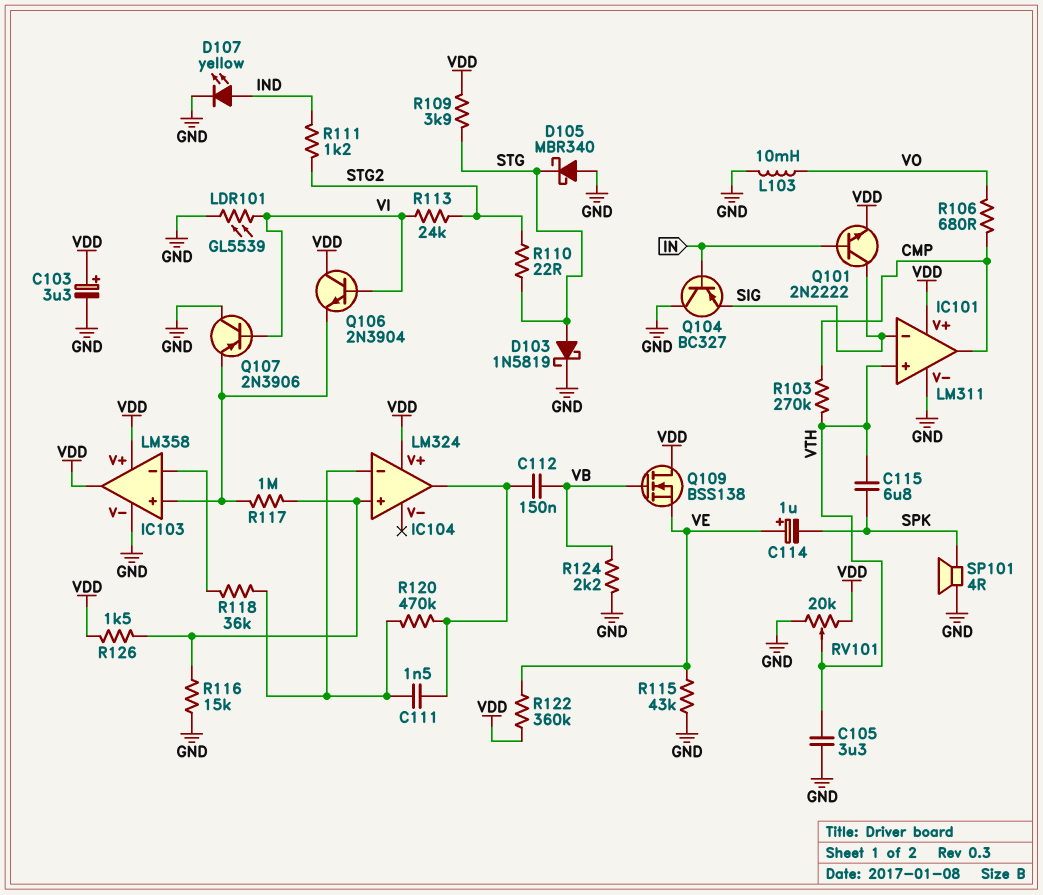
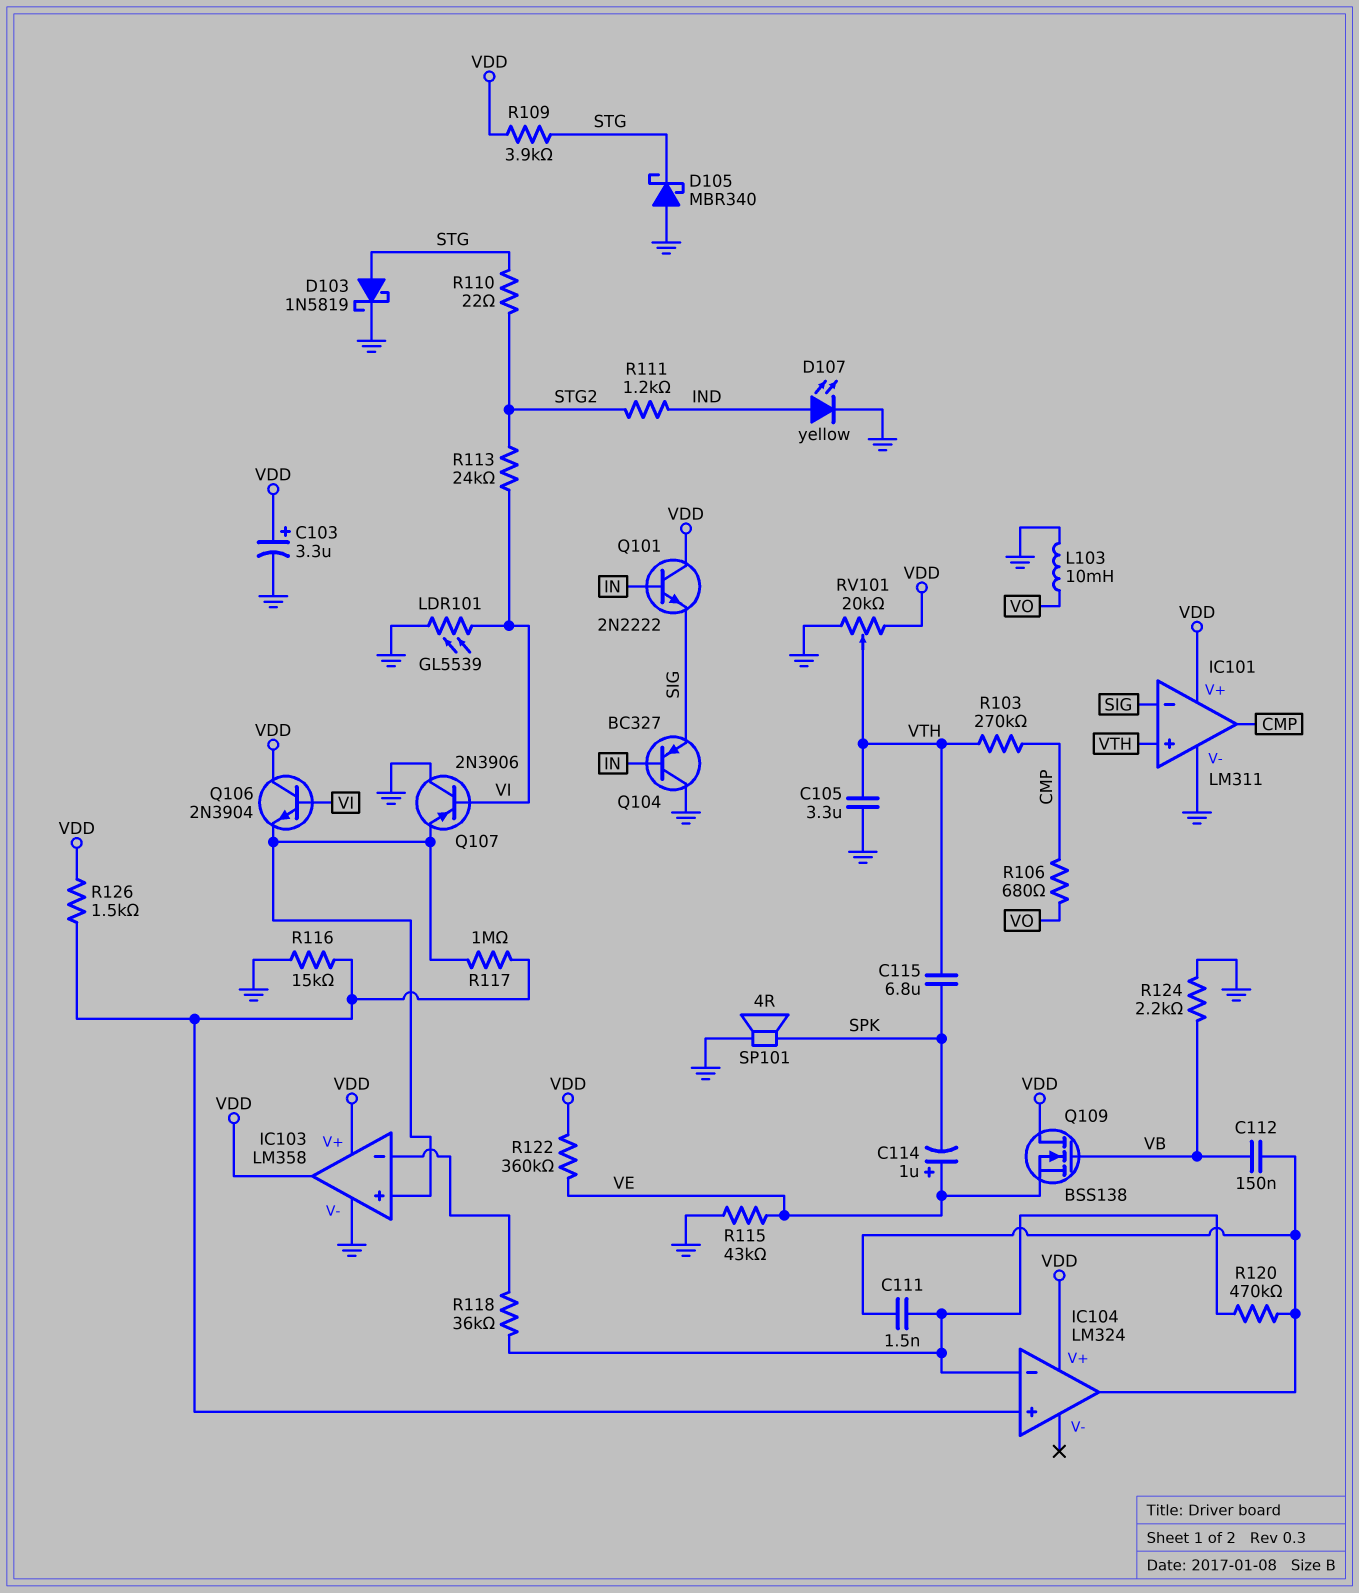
Q101: NPN 2N2222 (B IN, C SIG, E VDD) -> NPN 2N2222 (B IN, C VDD, E SIG)

